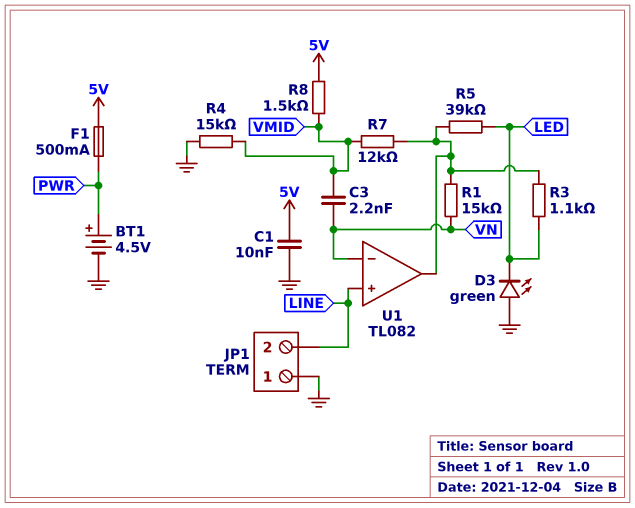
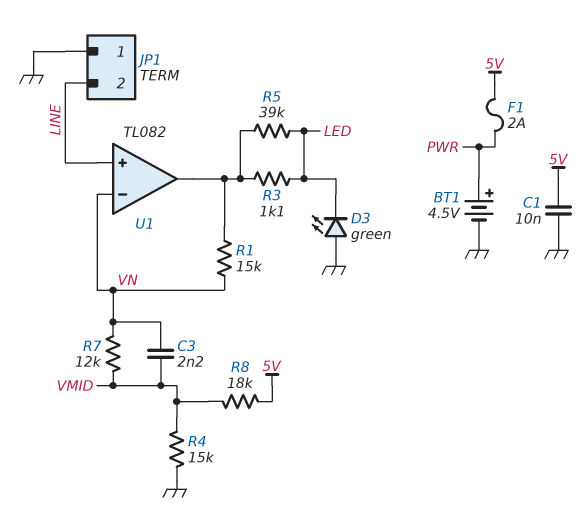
F1: 500mA (5V, PWR) -> 2A (5V, PWR)
R7: 12k (U1/out, VMID) -> 12k (VMID, VN)
R8: 1.5k (5V, VMID) -> 18k (5V, VMID)

